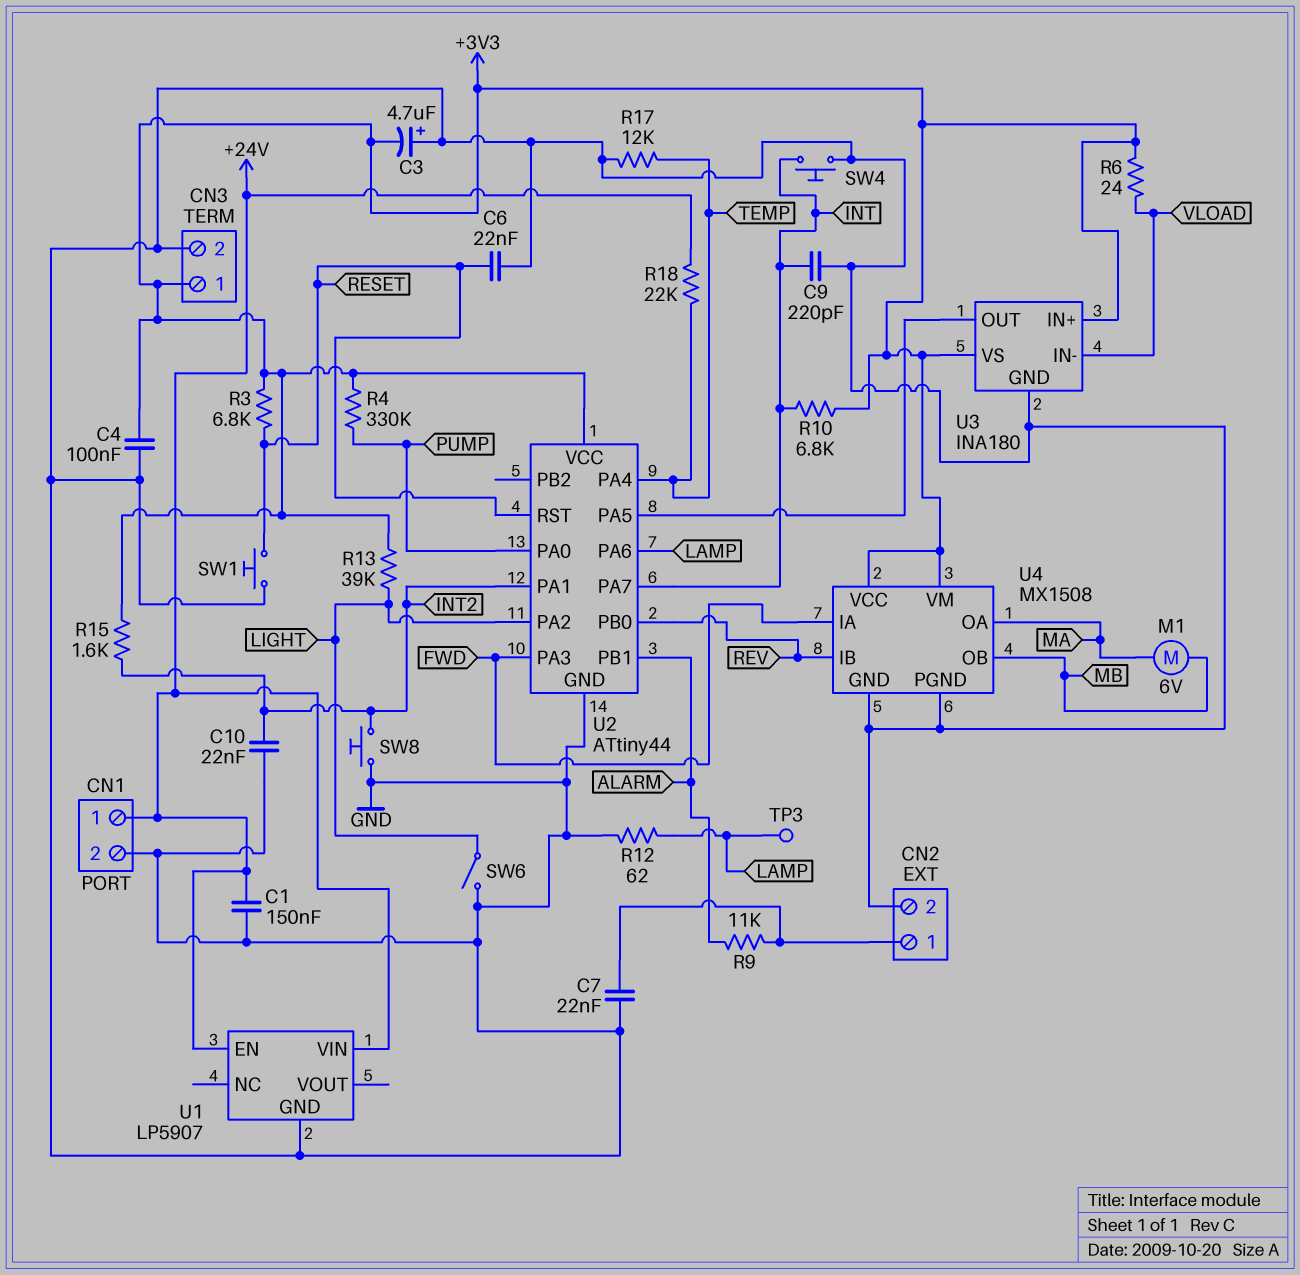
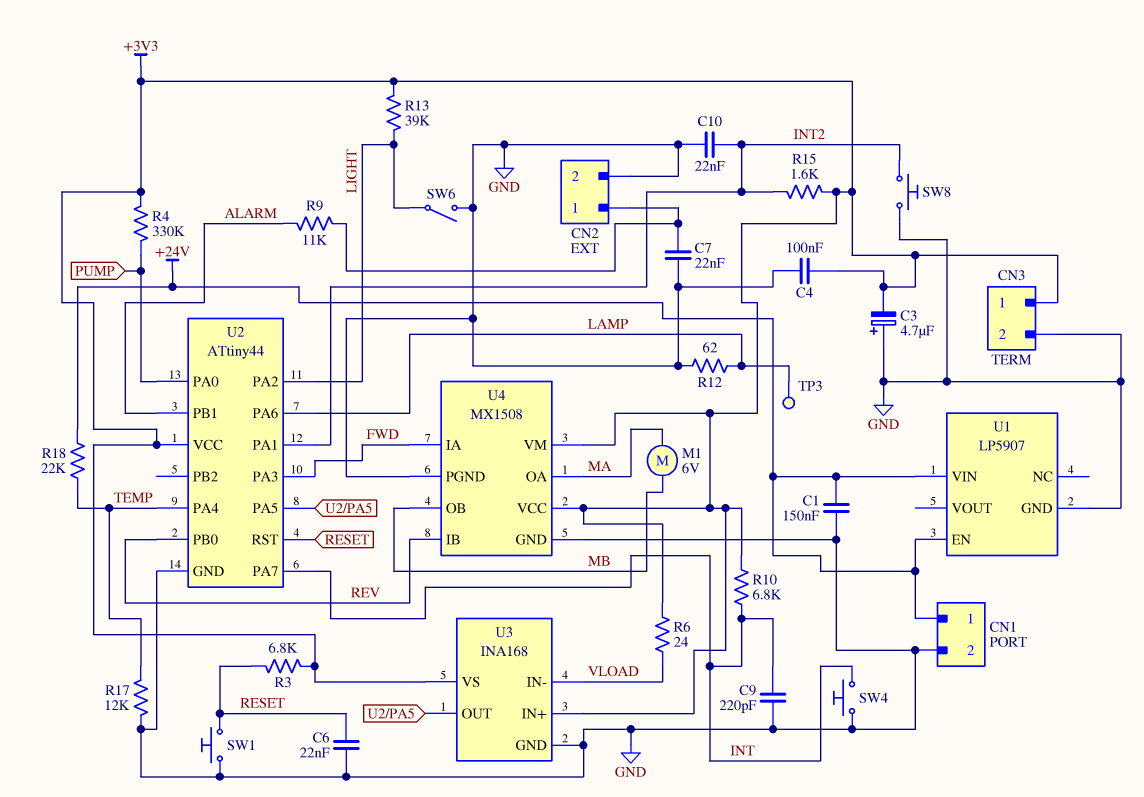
U3: INA180 -> INA168

